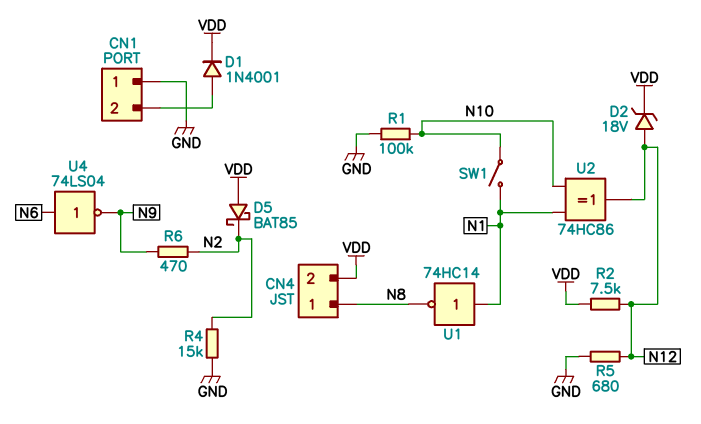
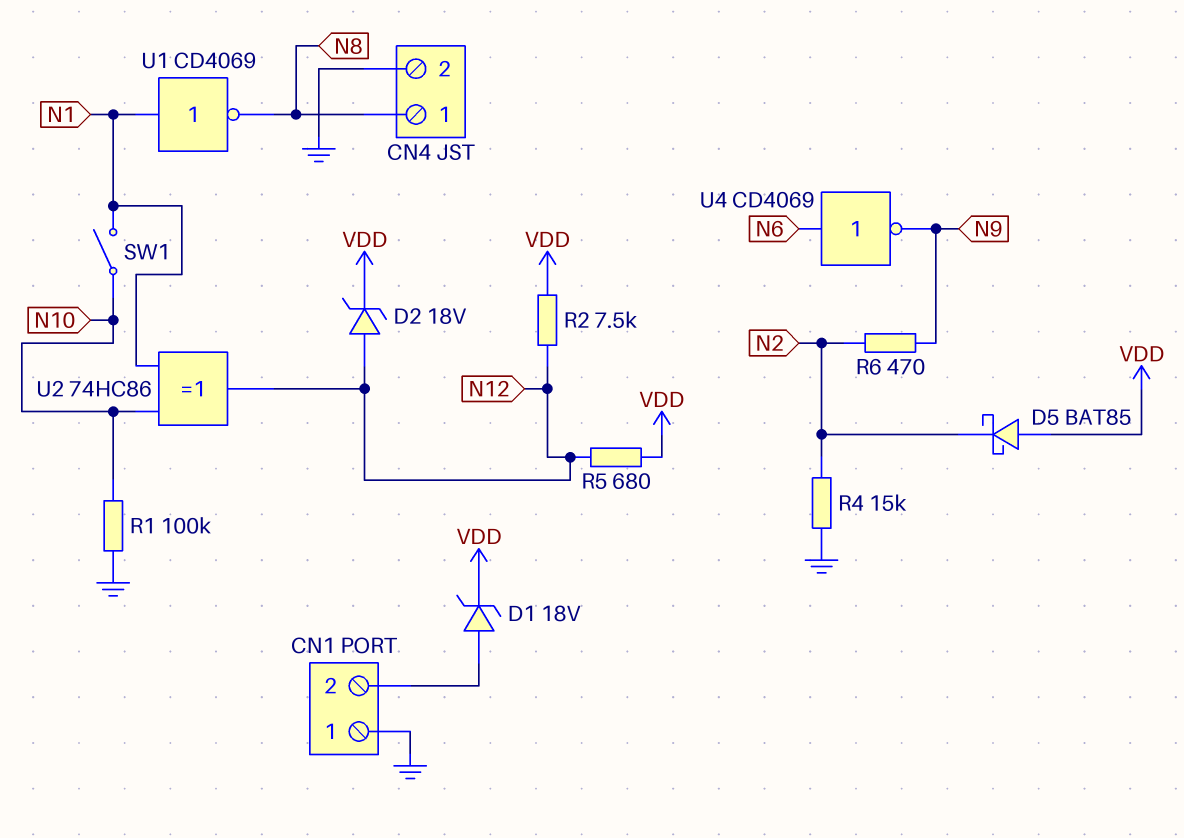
CN4 pin 2: VDD -> GND
D1: diode 1N4001 (A CN1/2, K VDD) -> zener 18V (A CN1/2, K VDD)
R5: 680 (GND, N12) -> 680 (N12, VDD)
U1: NOT 74HC14 (in N1, out N8) -> NOT CD4069 (in N1, out N8)
U4: NOT 74LS04 (in N6, out N9) -> NOT CD4069 (in N6, out N9)

